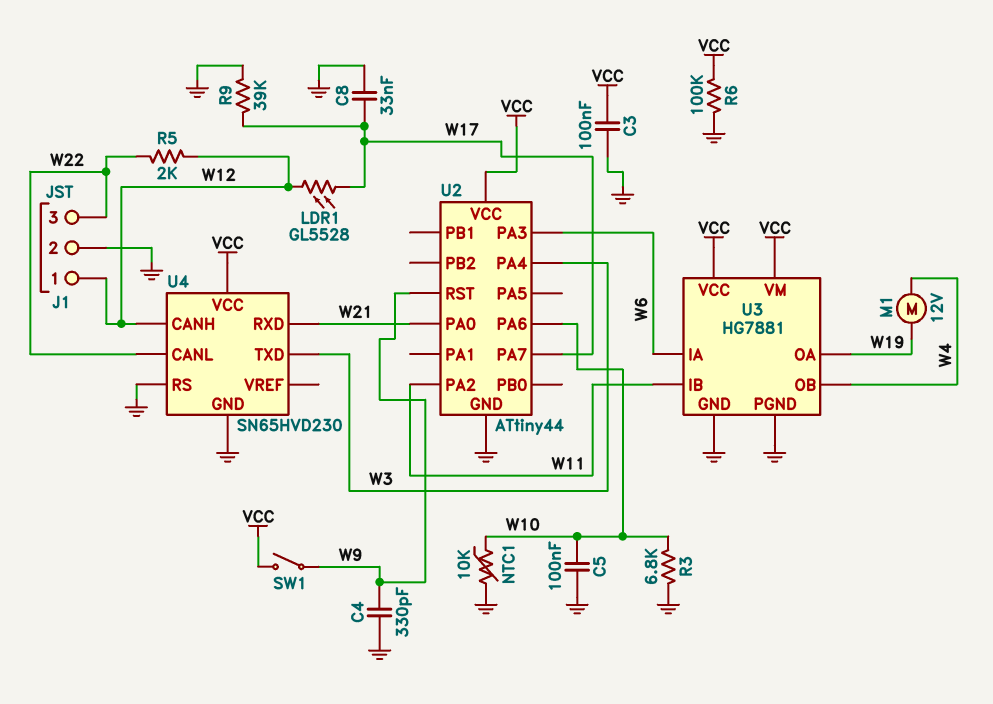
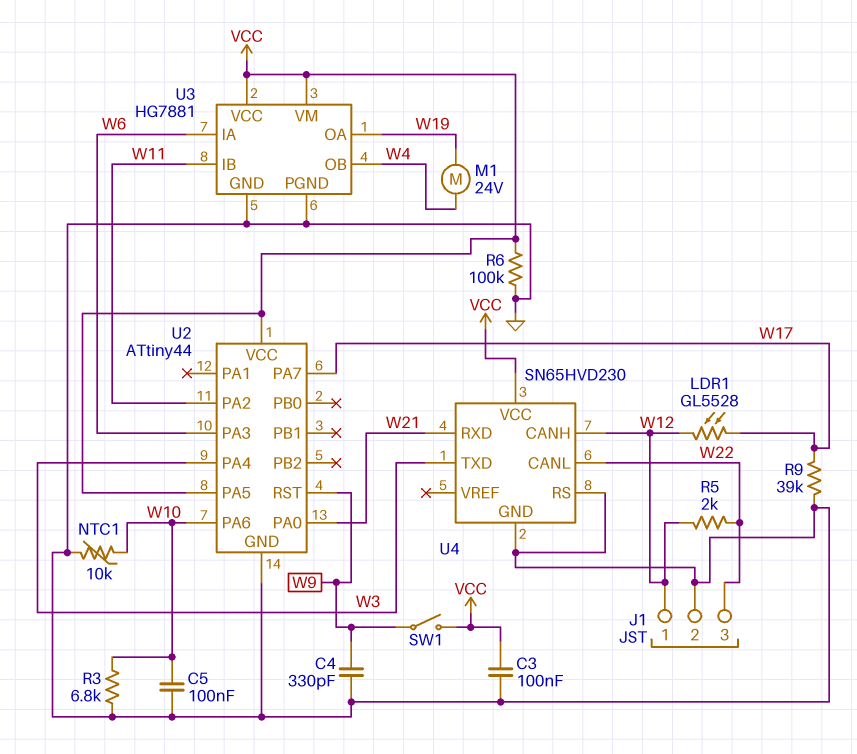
C8: 33nF (GND, W17) -> none
M1: motor 12V (W4, W19) -> motor 24V (W4, W19)
U2 pin PA5: none -> VCC

